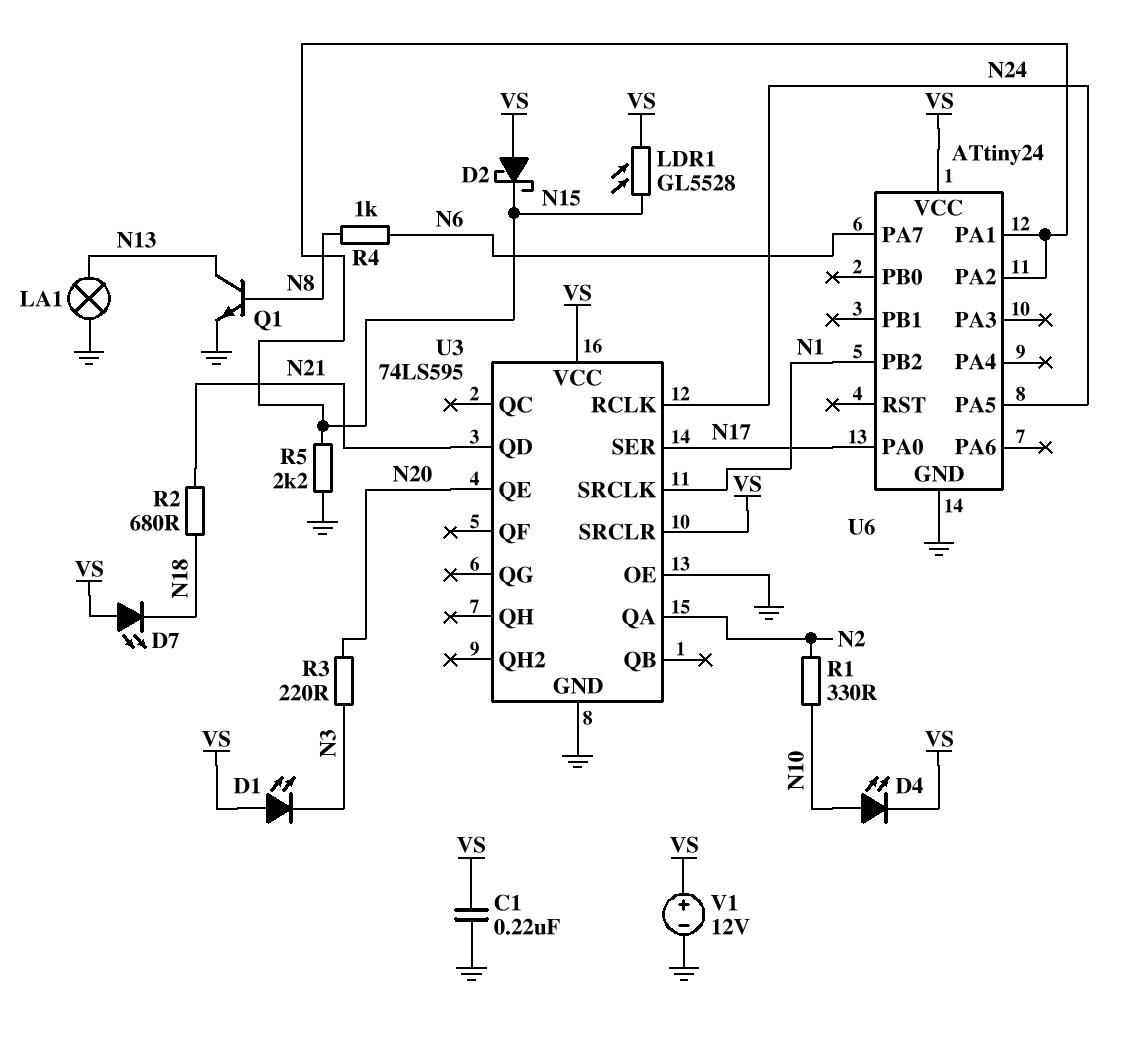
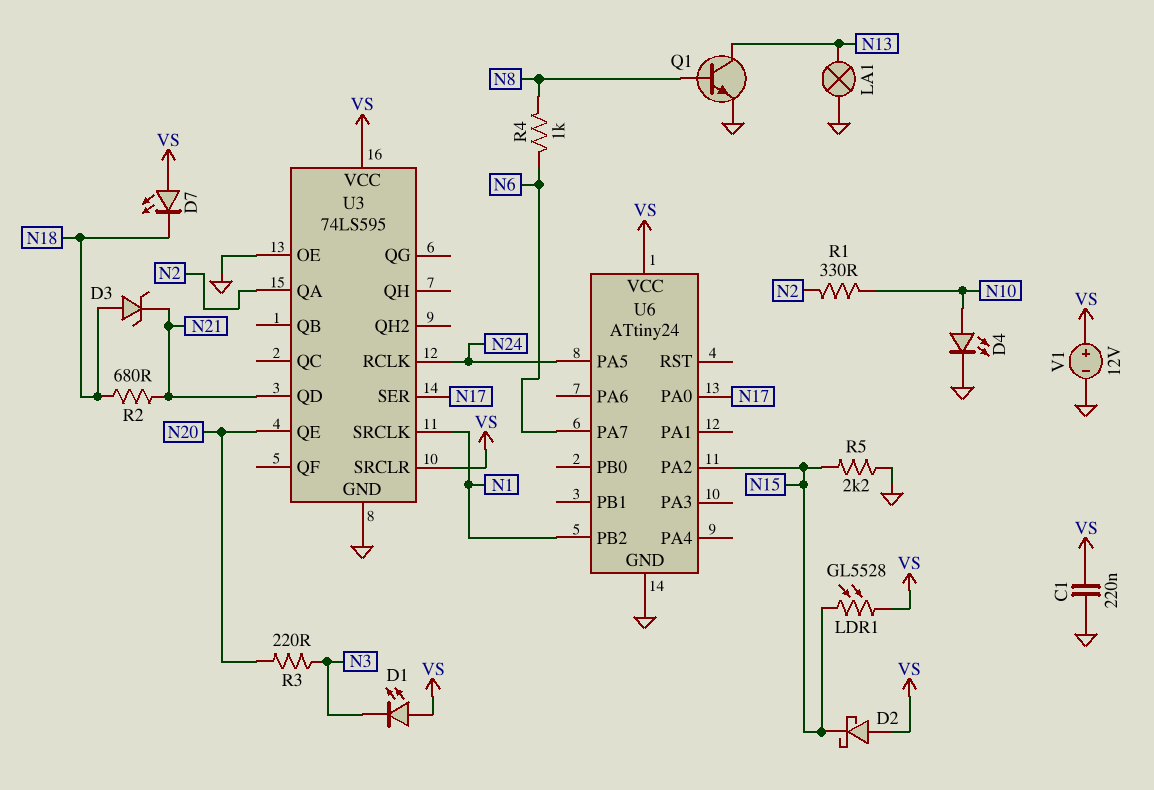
D3: none -> zener (A N18, K N21)
D4: LED (A N10, K VS) -> LED (A N10, K GND)
U6 pin PA1: N15 -> none

